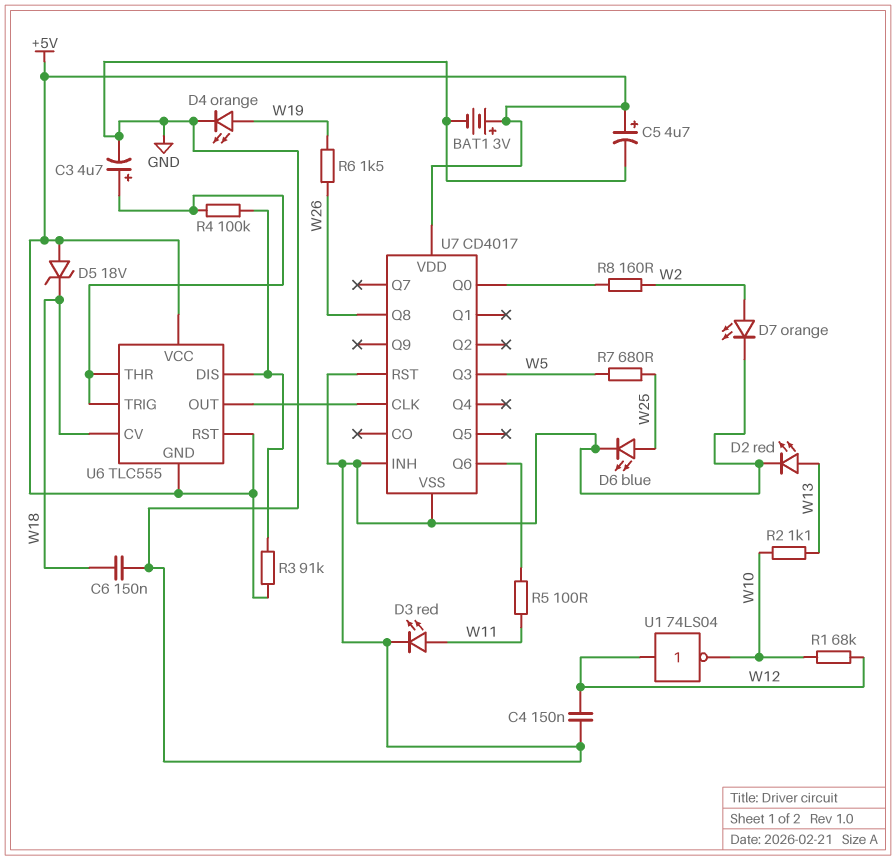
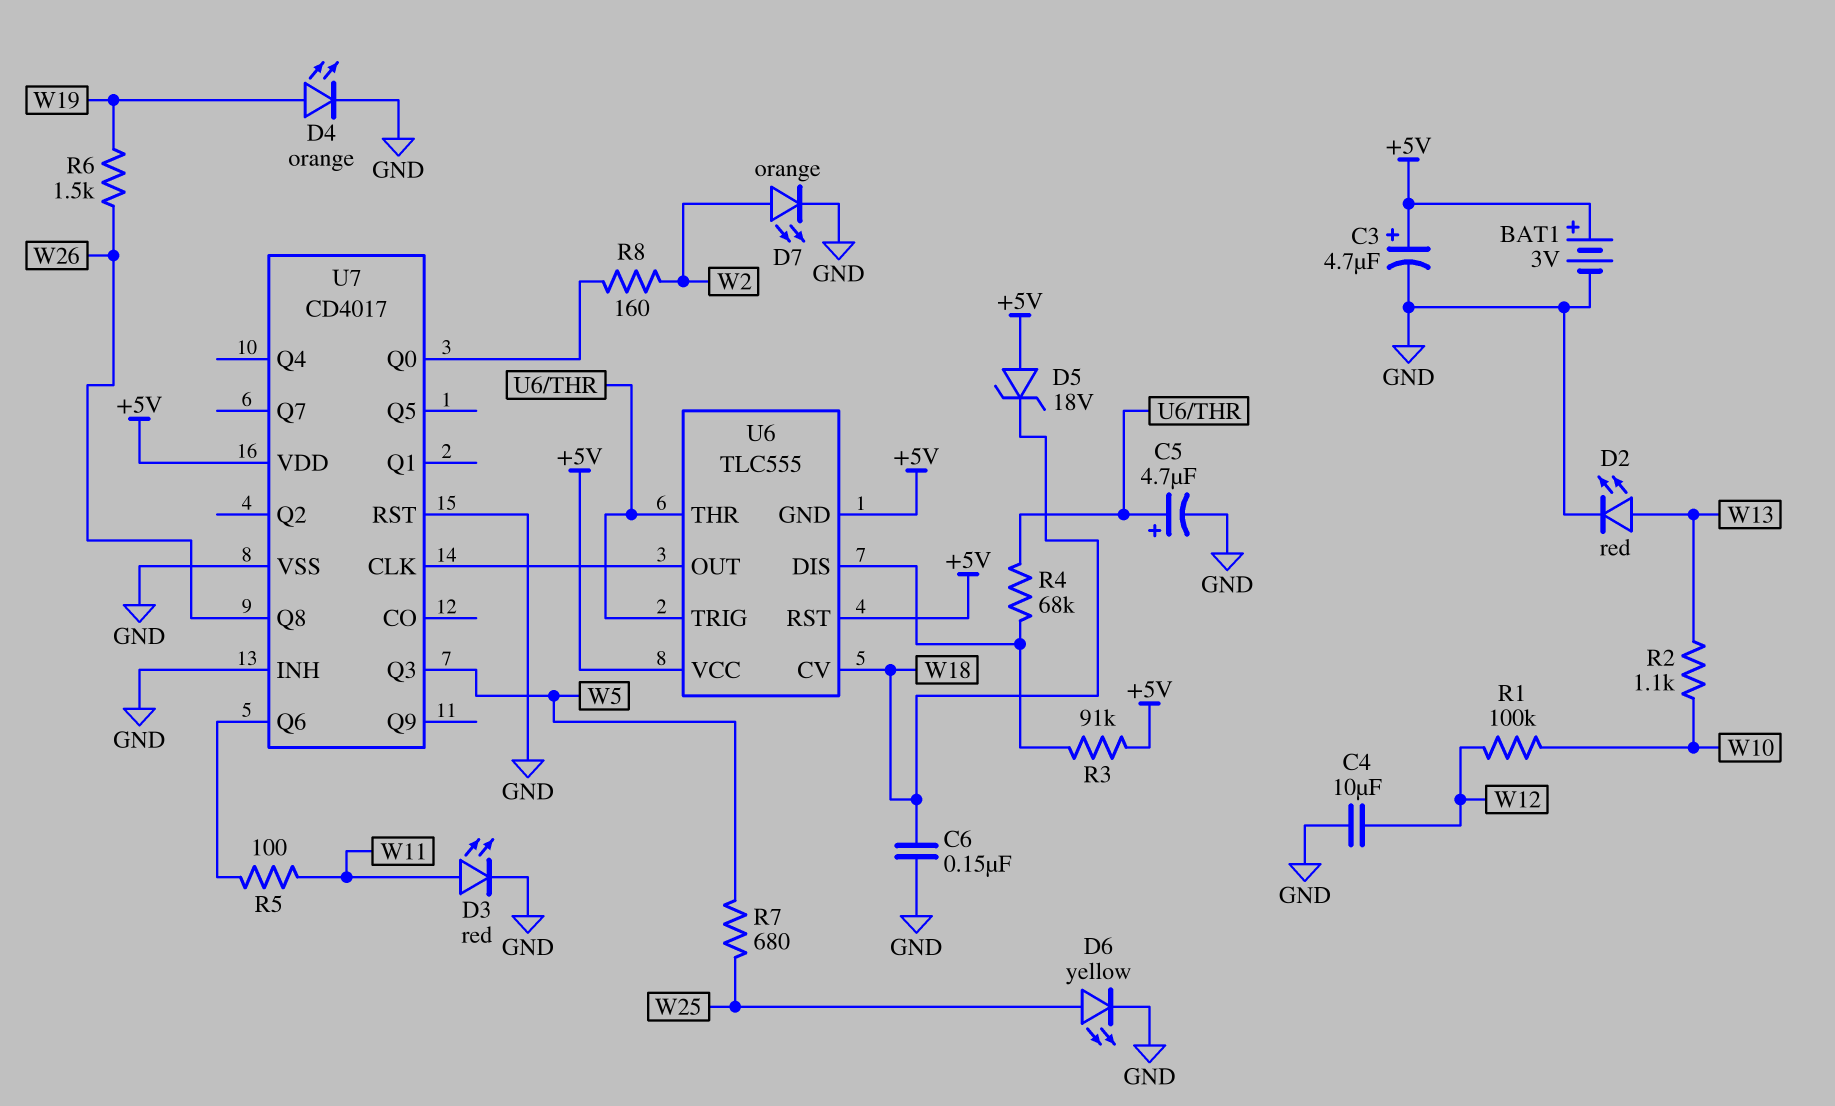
C3: 4.7uF (plus U6/THR, minus GND) -> 4.7uF (plus +5V, minus GND)
C4: 150nF (GND, W12) -> 10uF (GND, W12)
C5: 4.7uF (plus +5V, minus GND) -> 4.7uF (plus U6/THR, minus GND)
D6: LED blue (A W25, K GND) -> LED yellow (A W25, K GND)
R1: 68k (W10, W12) -> 100k (W10, W12)
R4: 100k (U6/DIS, U6/THR) -> 68k (U6/DIS, U6/THR)
U1: NOT 74LS04 (in W12, out W10) -> none

